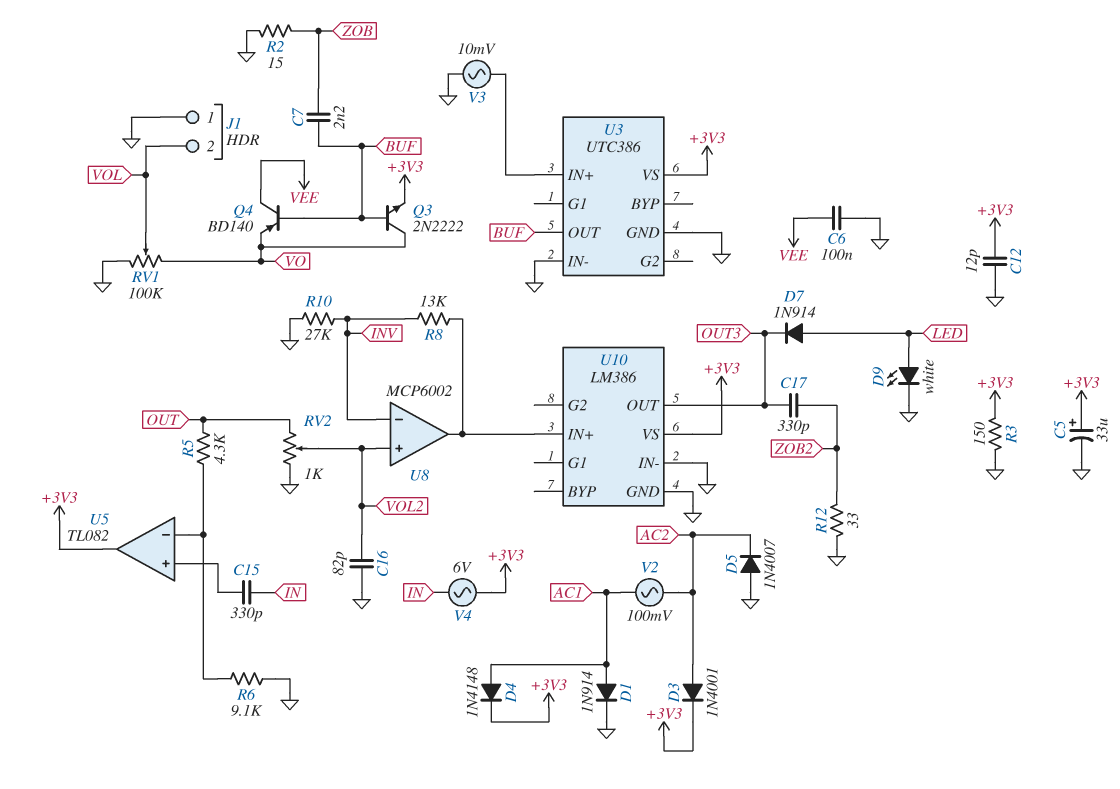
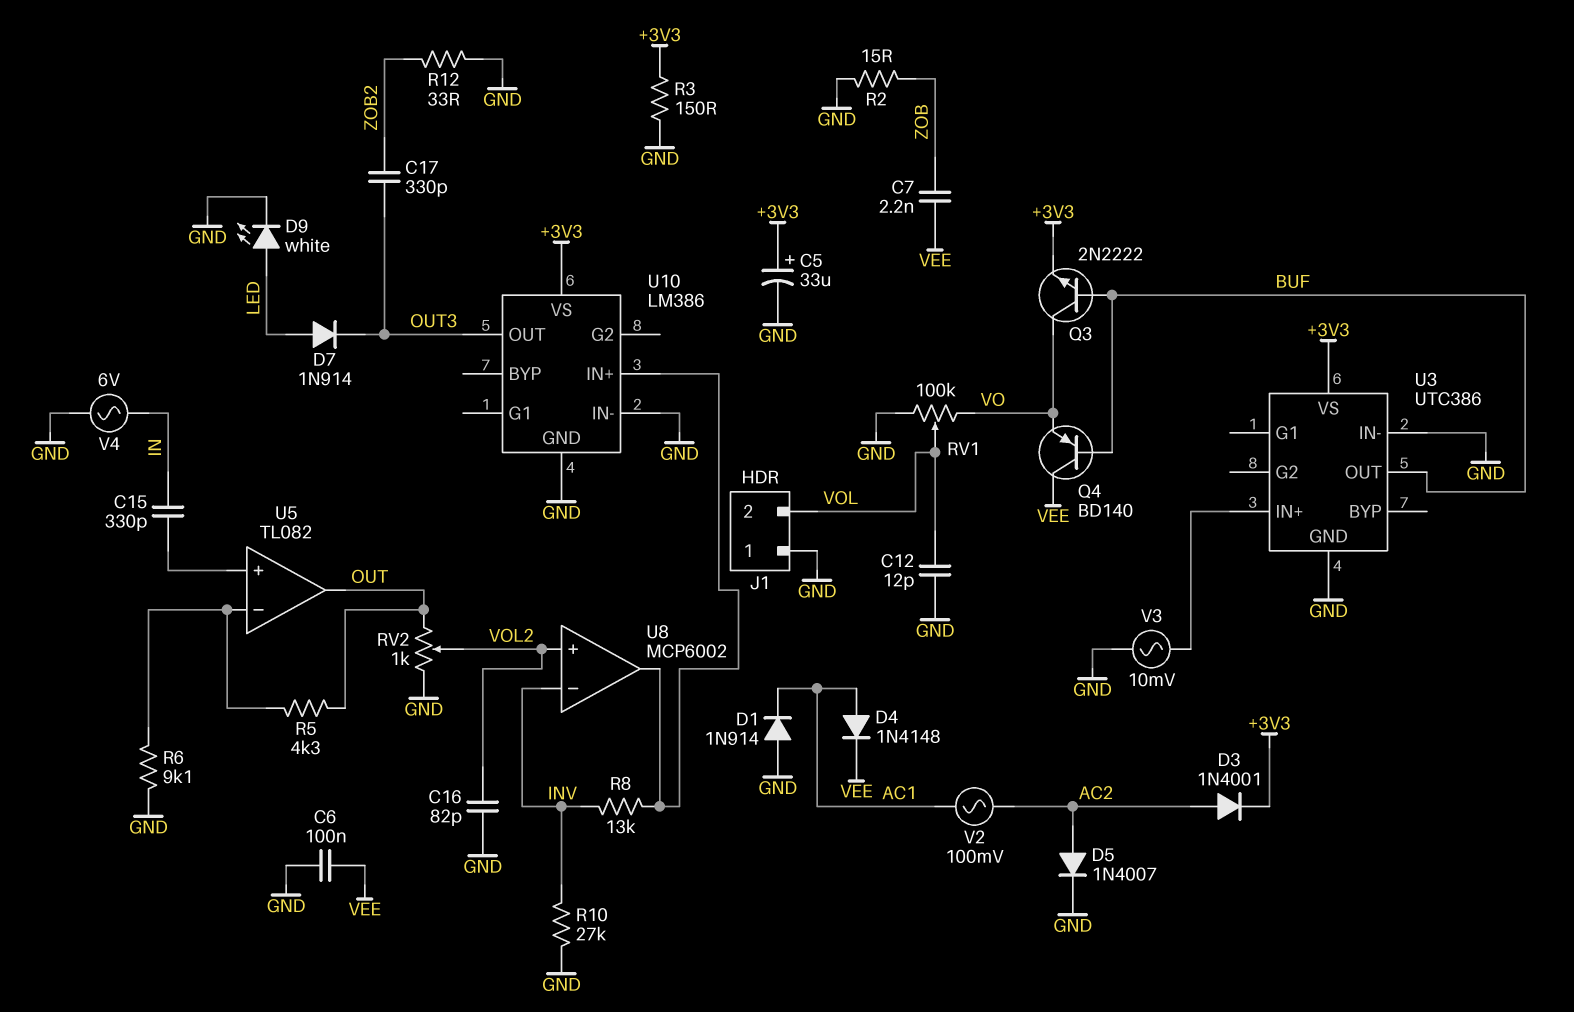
C7: 2.2nF (BUF, ZOB) -> 2.2nF (VEE, ZOB)
C12: 12pF (+3V3, GND) -> 12pF (GND, VOL)
D1: diode 1N914 (A AC1, K GND) -> diode 1N914 (A GND, K AC1)
D4: diode 1N4148 (A AC1, K +3V3) -> diode 1N4148 (A AC1, K VEE)
D5: diode 1N4007 (A GND, K AC2) -> diode 1N4007 (A AC2, K GND)
U5 pin out: +3V3 -> OUT
V4: AC 6V (+3V3, IN) -> AC 6V (GND, IN)

